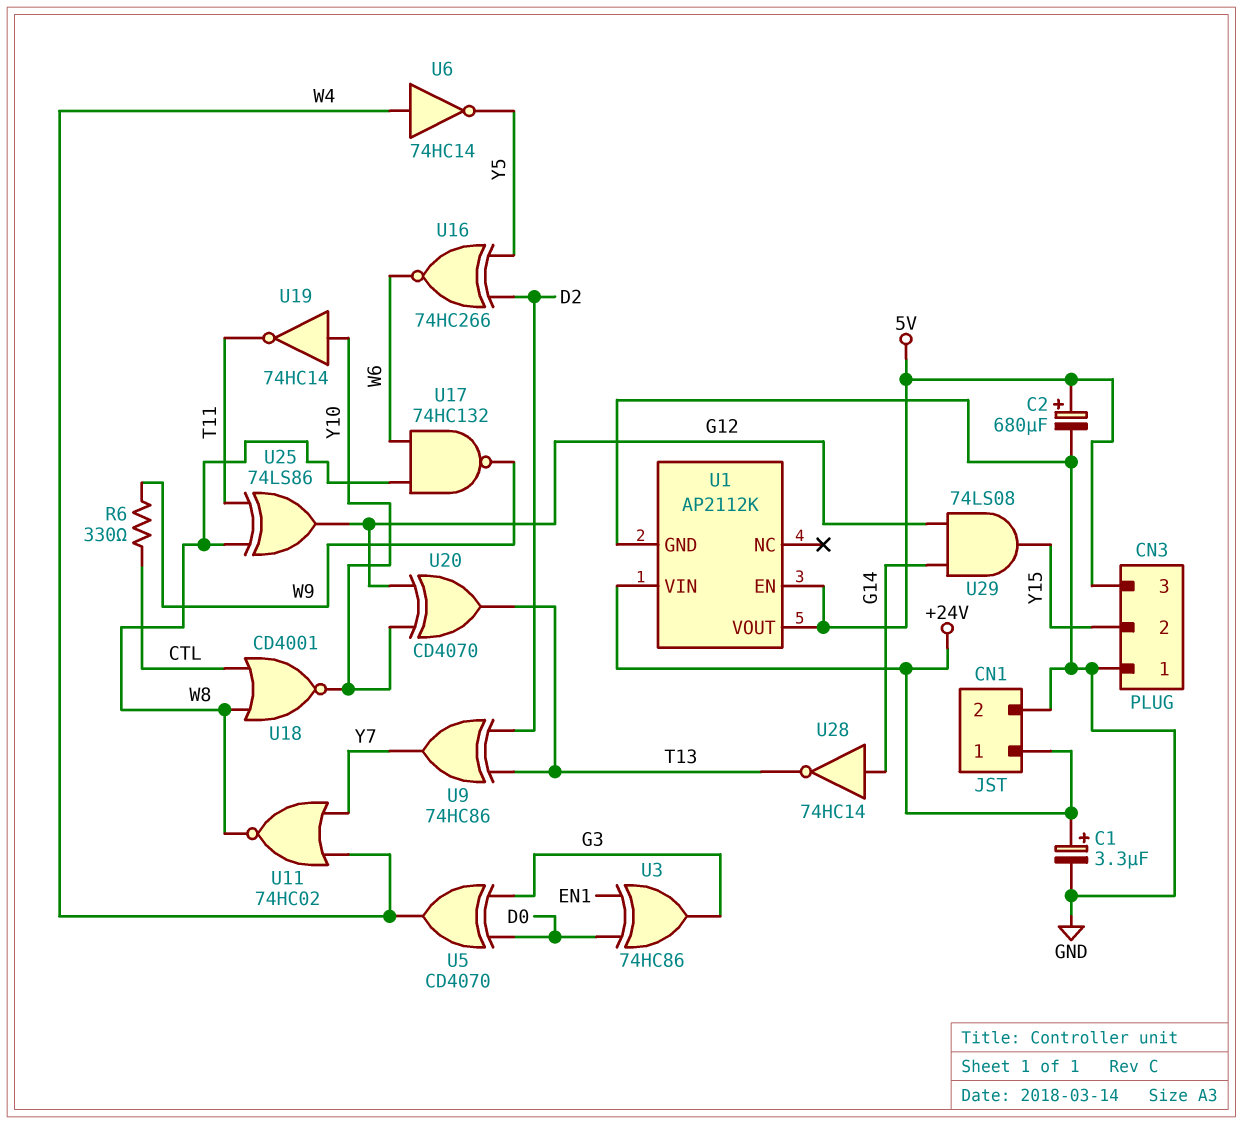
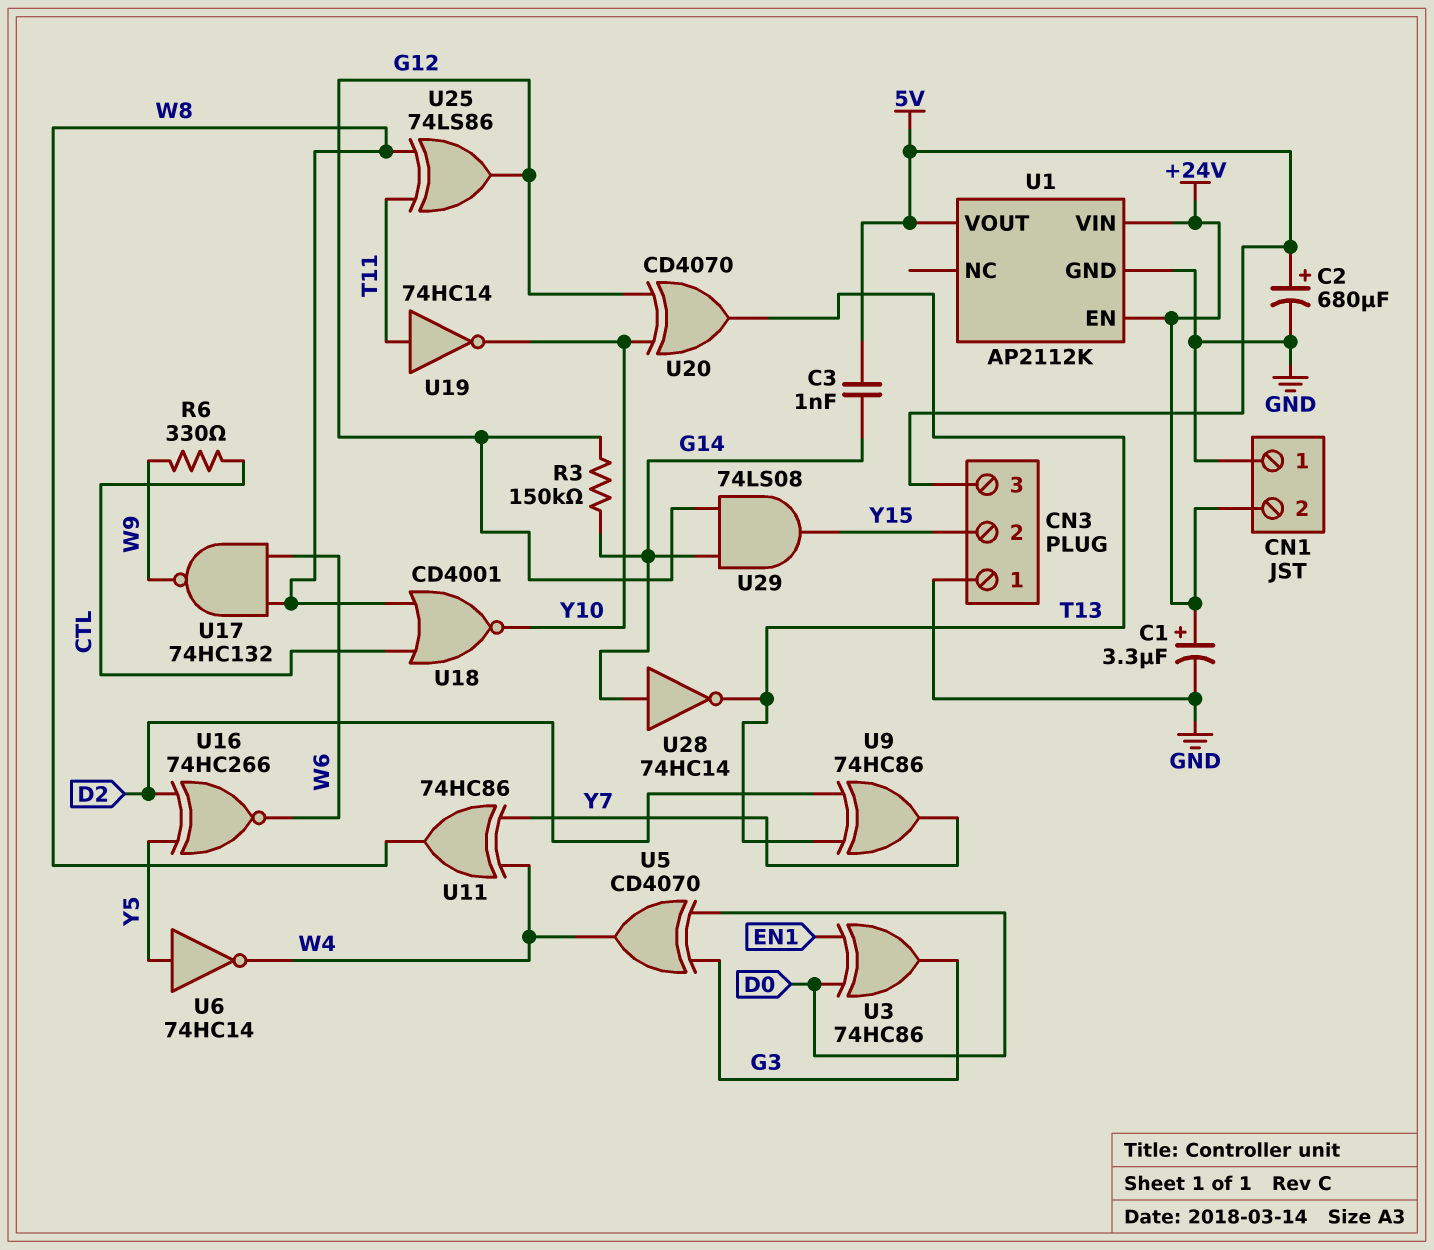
C3: none -> 1nF (5V, G14)
CN1 pin 1: +24V -> GND
CN1 pin 2: GND -> +24V
R3: none -> 150k (G12, G14)
U1 pin EN: 5V -> +24V
U6: NOT 74HC14 (in W4, out Y5) -> NOT 74HC14 (in Y5, out W4)
U11: NOR 74HC02 (in W4, in Y7, out W8) -> XOR 74HC86 (in W4, in Y7, out W8)
U19: NOT 74HC14 (in Y10, out T11) -> NOT 74HC14 (in T11, out Y10)

